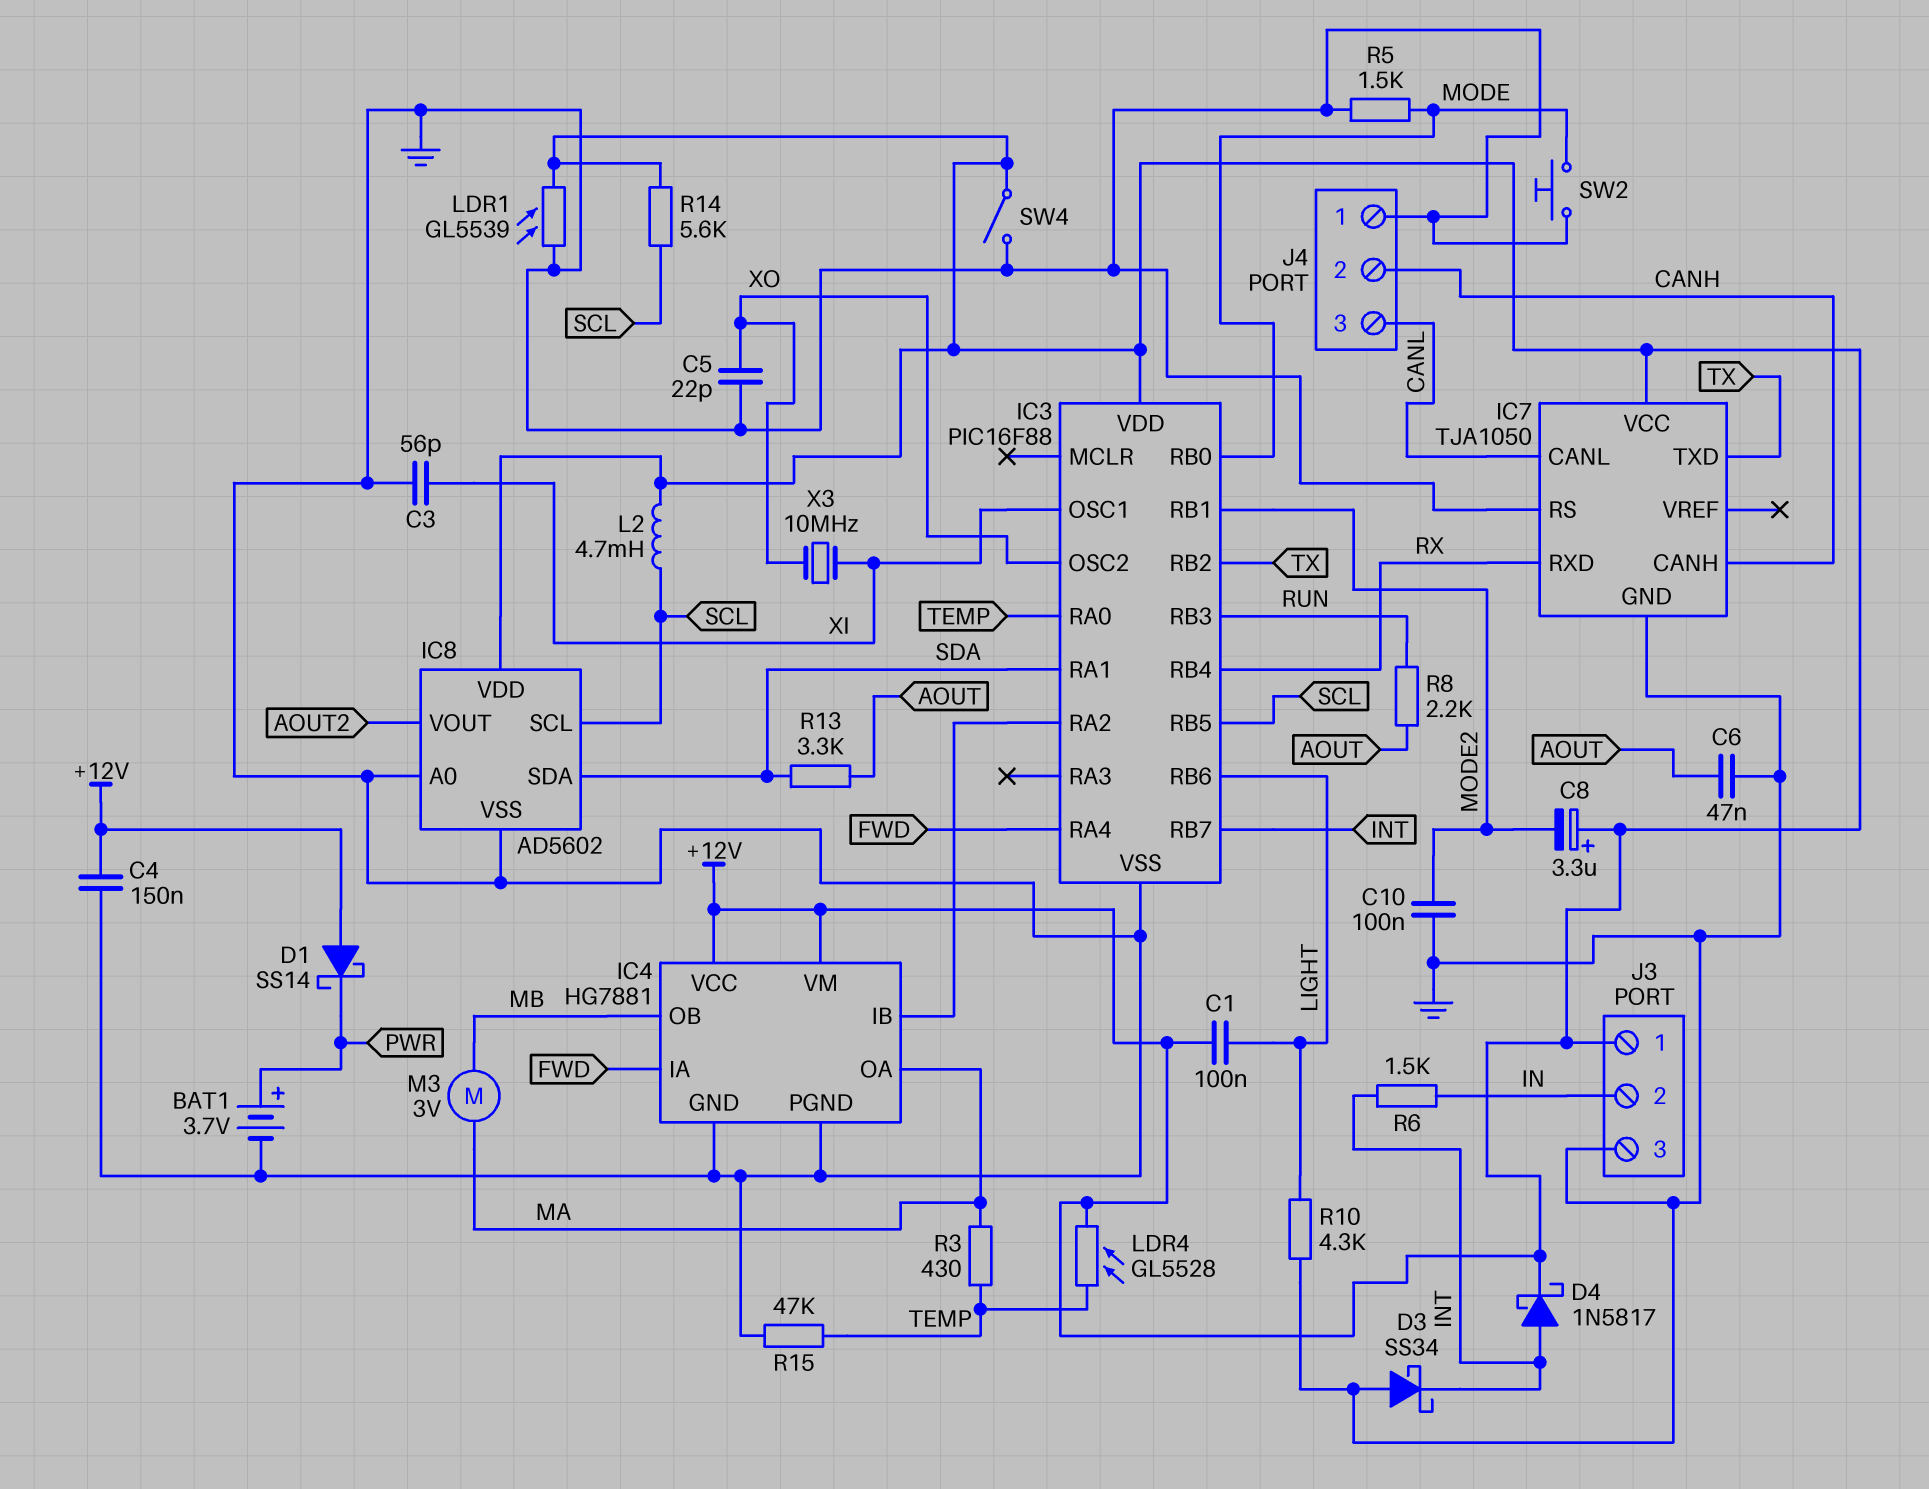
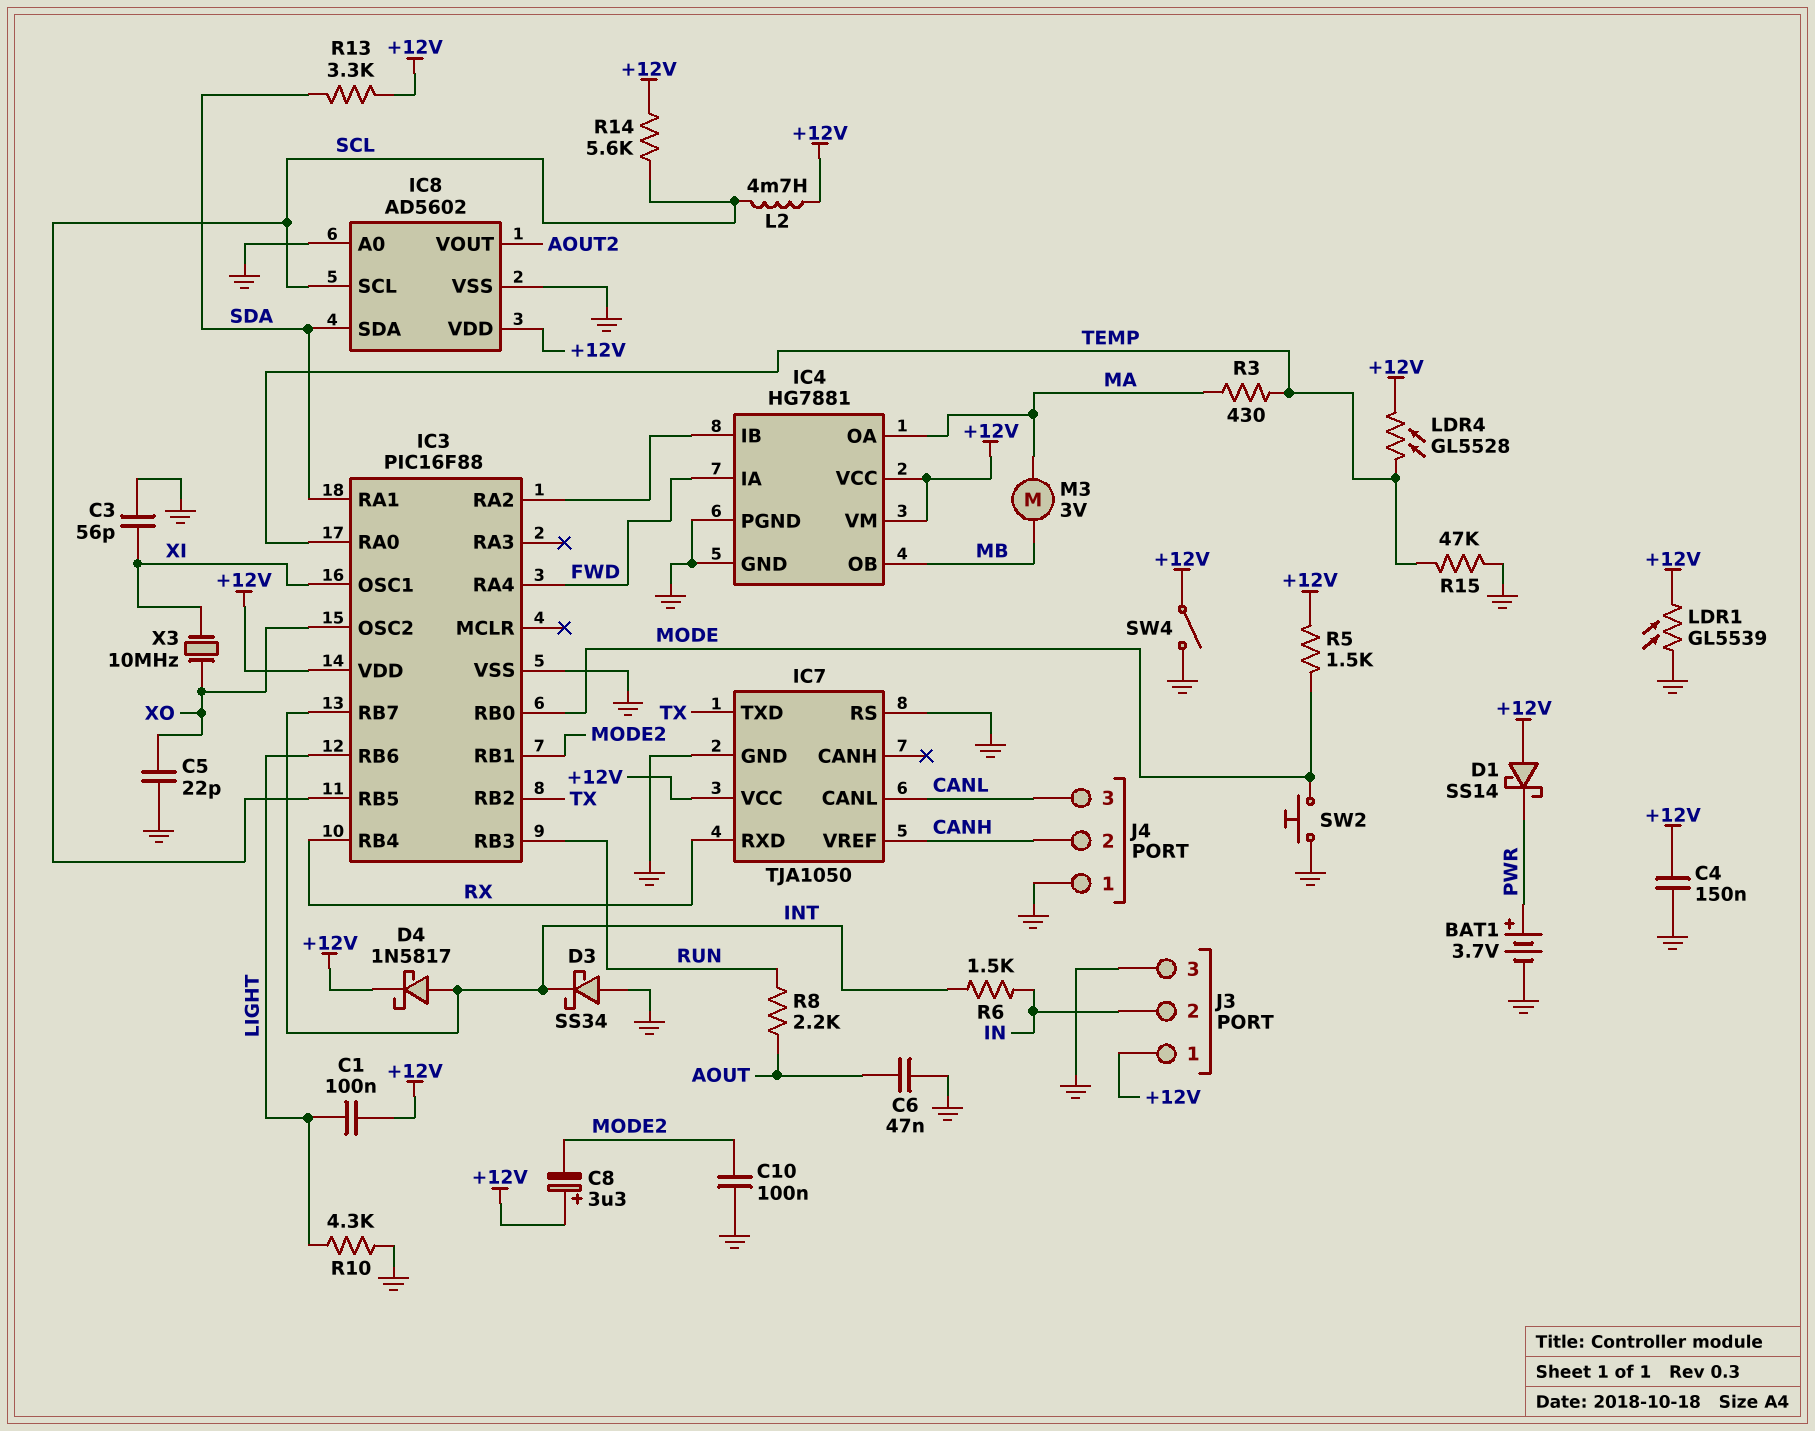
IC7 pin CANH: CANH -> none
IC7 pin VREF: none -> CANH
R5: 1.5k (GND, MODE) -> 1.5k (+12V, MODE)
R13: 3.3k (AOUT, SDA) -> 3.3k (+12V, SDA)

